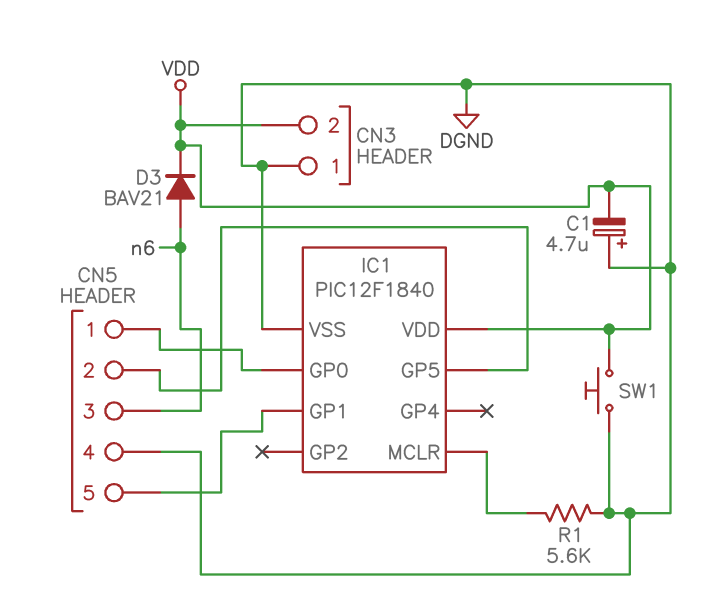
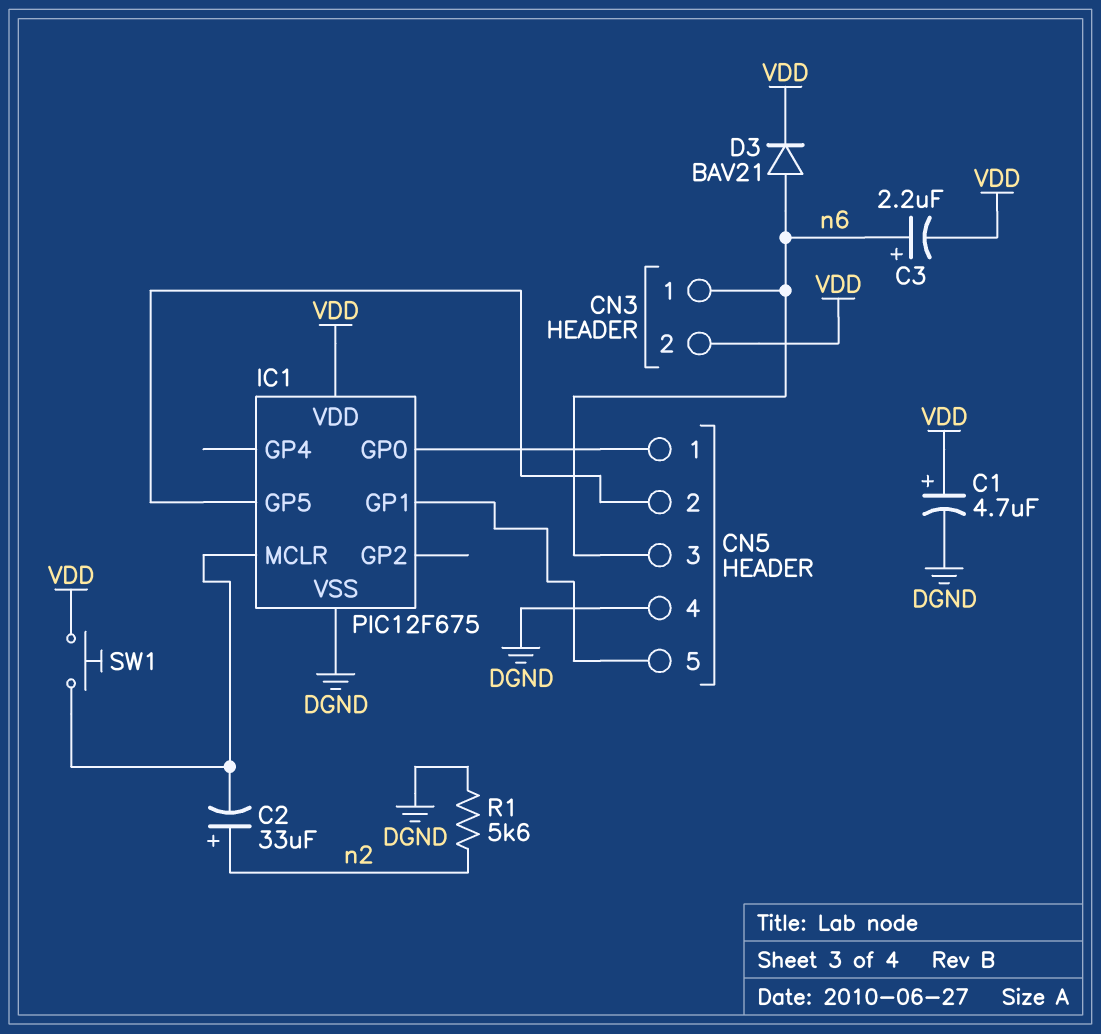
C1: 4.7uF (plus DGND, minus VDD) -> 4.7uF (plus VDD, minus DGND)
C2: none -> 33uF (plus n2, minus IC1/MCLR)
C3: none -> 2.2uF (plus n6, minus VDD)
CN3 pin 1: DGND -> n6
IC1: PIC12F1840 -> PIC12F675
R1: 5.6k (DGND, IC1/MCLR) -> 5.6k (DGND, n2)
SW1: button (DGND, VDD) -> button (IC1/MCLR, VDD)

